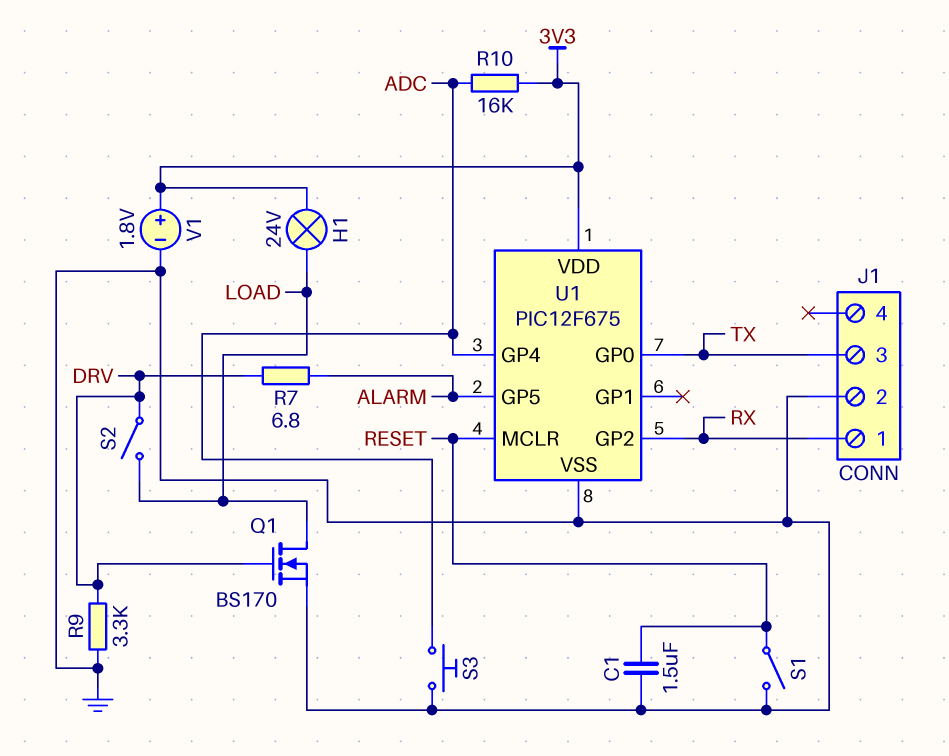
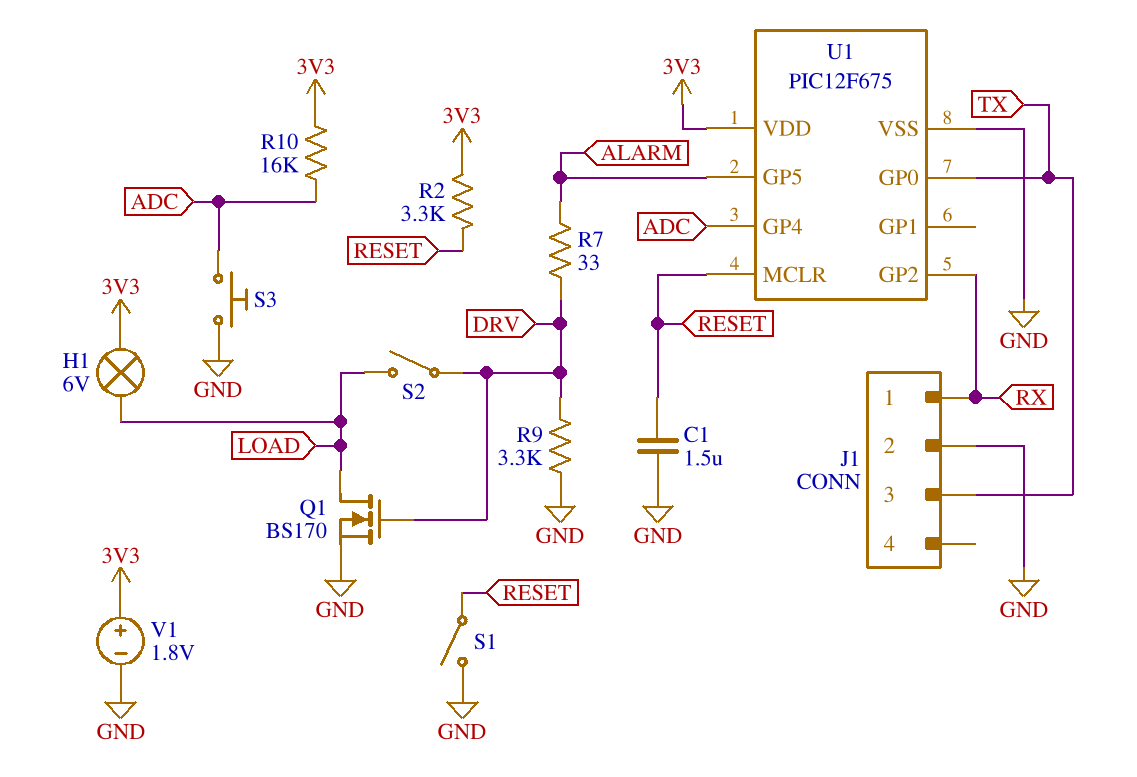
H1: lamp 24V (3V3, LOAD) -> lamp 6V (3V3, LOAD)
R2: none -> 3.3k (3V3, RESET)
R7: 6.8 (ALARM, DRV) -> 33 (ALARM, DRV)

